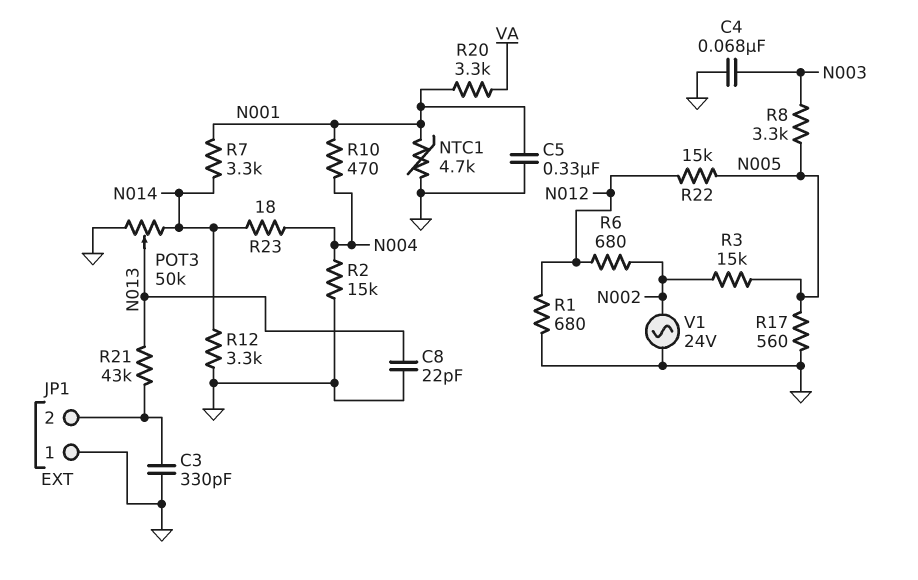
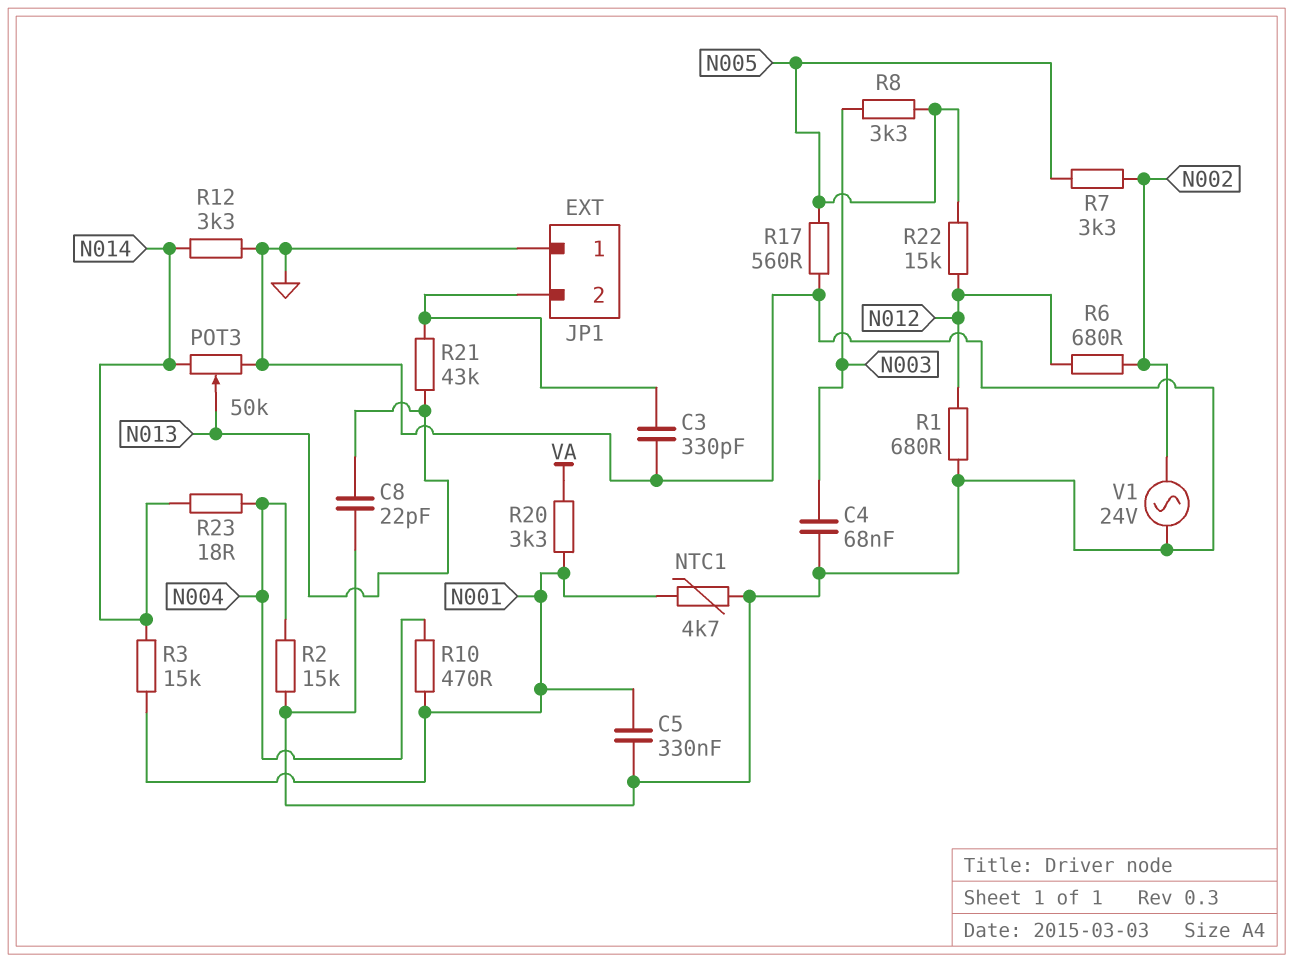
R3: 15k (N002, N005) -> 15k (N001, N014)
R7: 3.3k (N001, N014) -> 3.3k (N002, N005)

